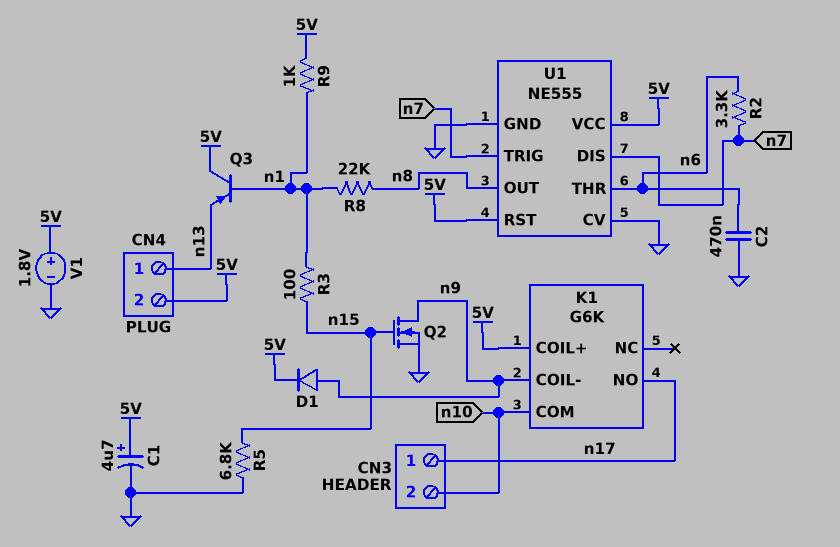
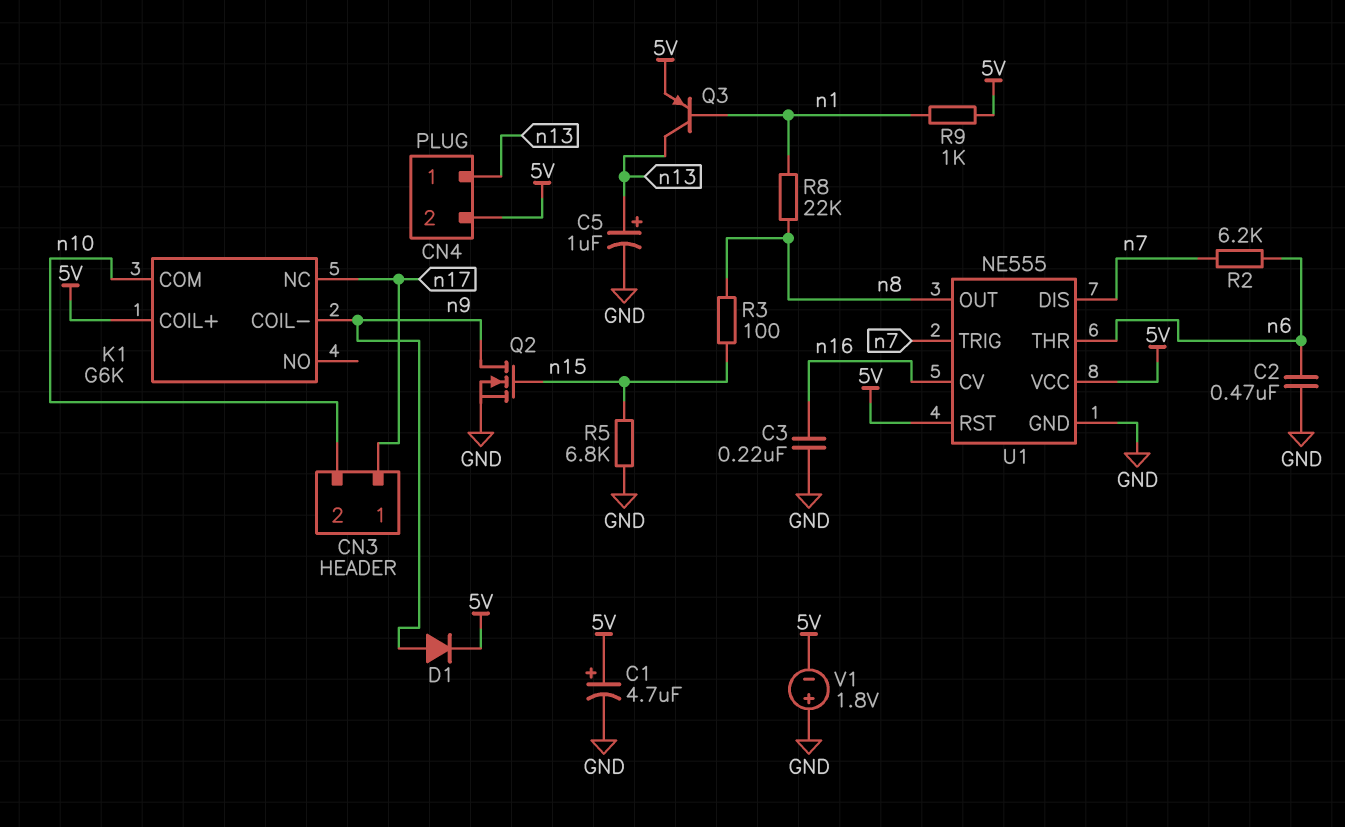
C3: none -> 220nF (GND, n16)
C5: none -> 1uF (plus n13, minus GND)
K1 pin NC: none -> n17
K1 pin NO: n17 -> none
Q3: PNP (B n1, C 5V, E n13) -> PNP (B n1, C n13, E 5V)
R2: 3.3k (n6, n7) -> 6.2k (n6, n7)
R3: 100 (n1, n15) -> 100 (n8, n15)
U1 pin CV: GND -> n16
V1: 1.8V (plus 5V, minus GND) -> 1.8V (plus GND, minus 5V)

